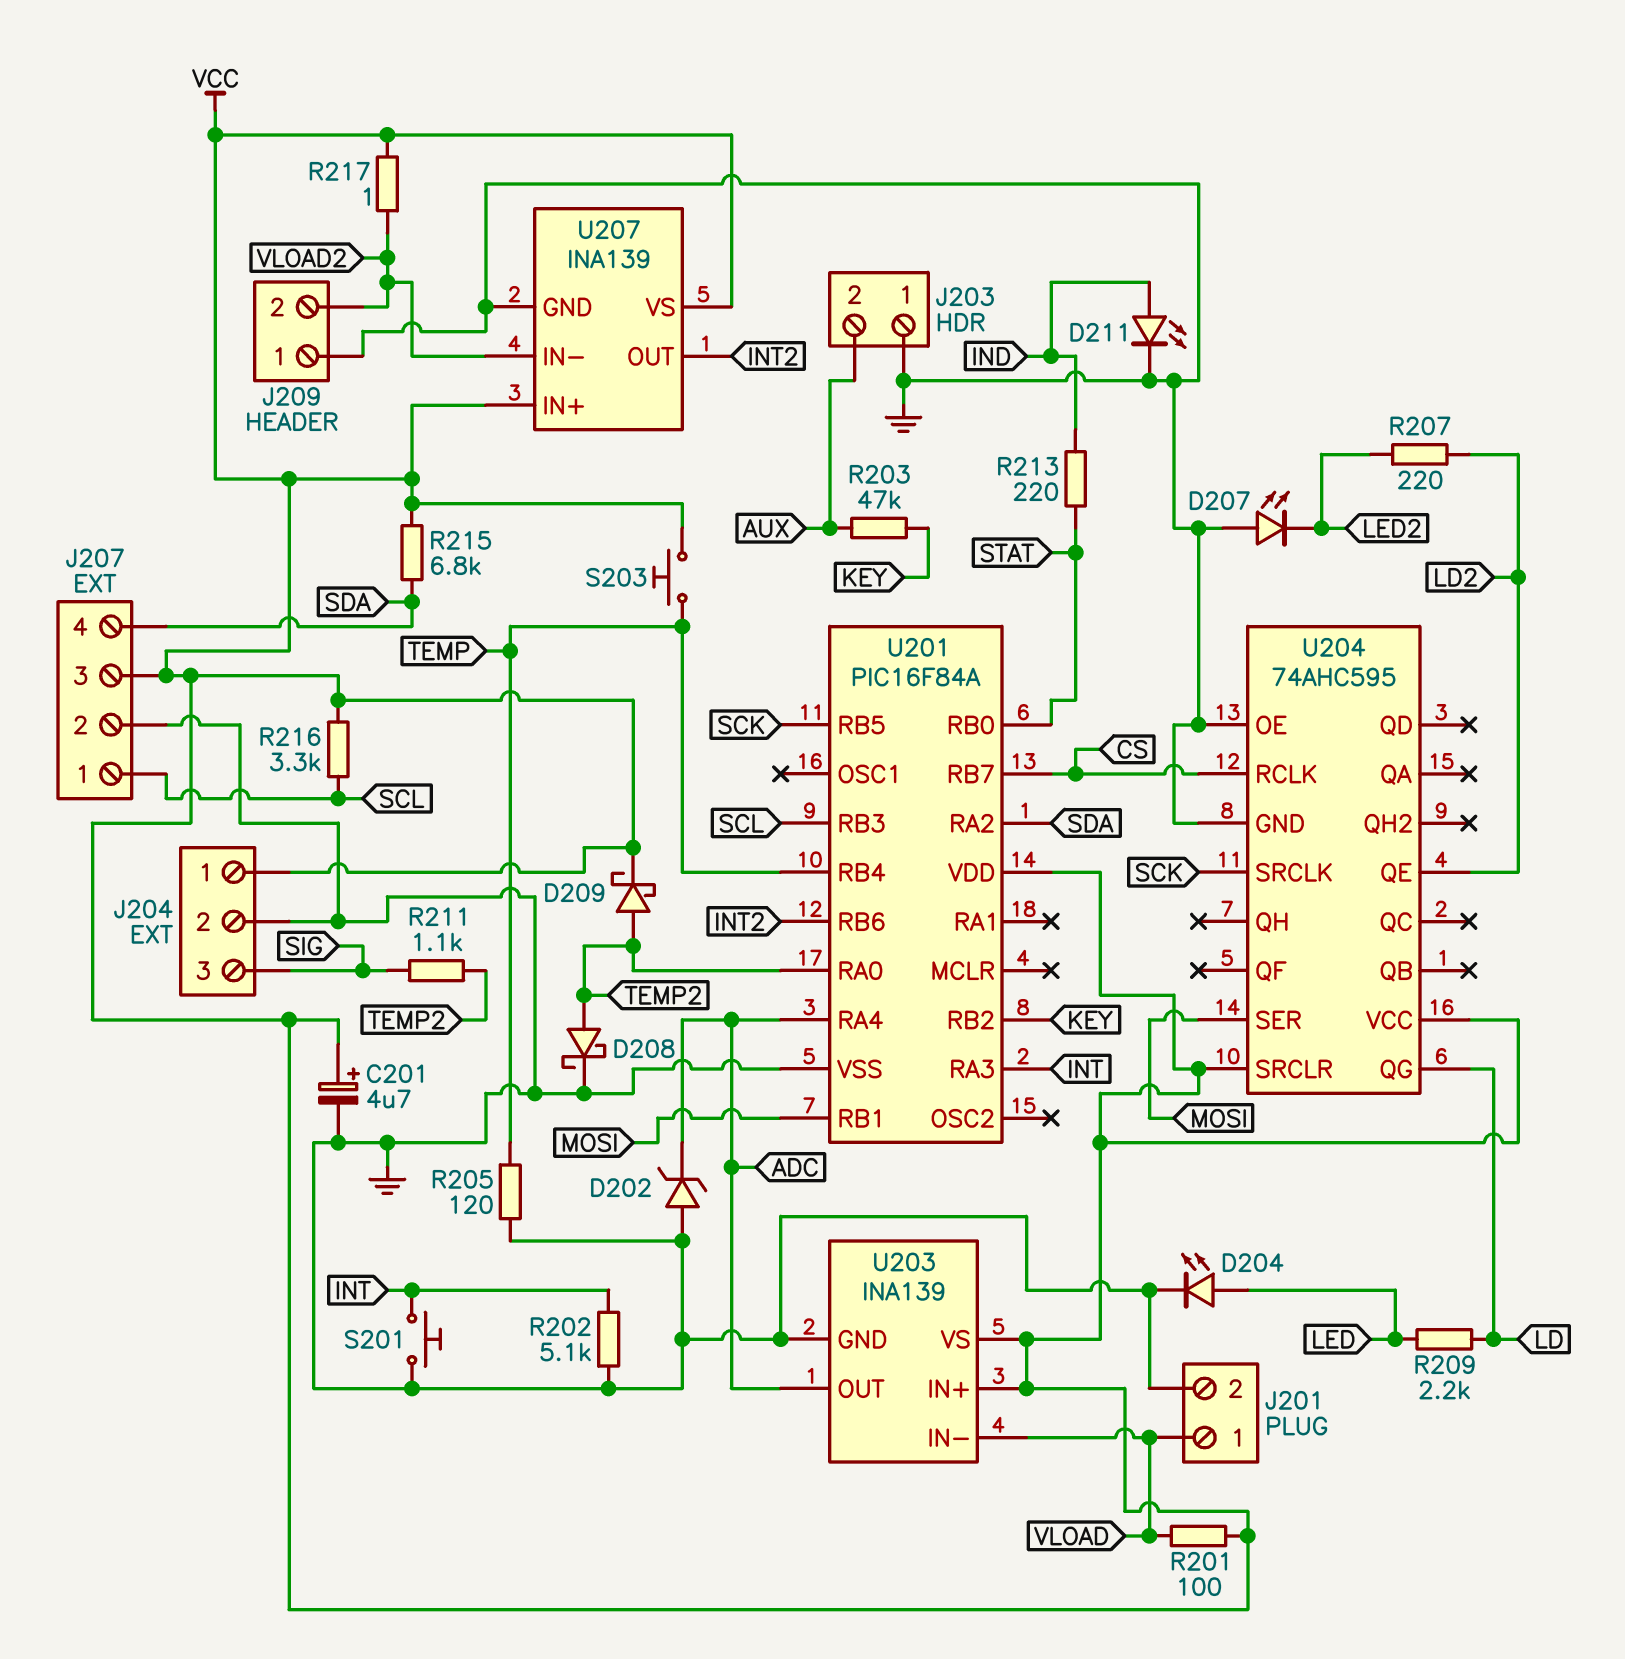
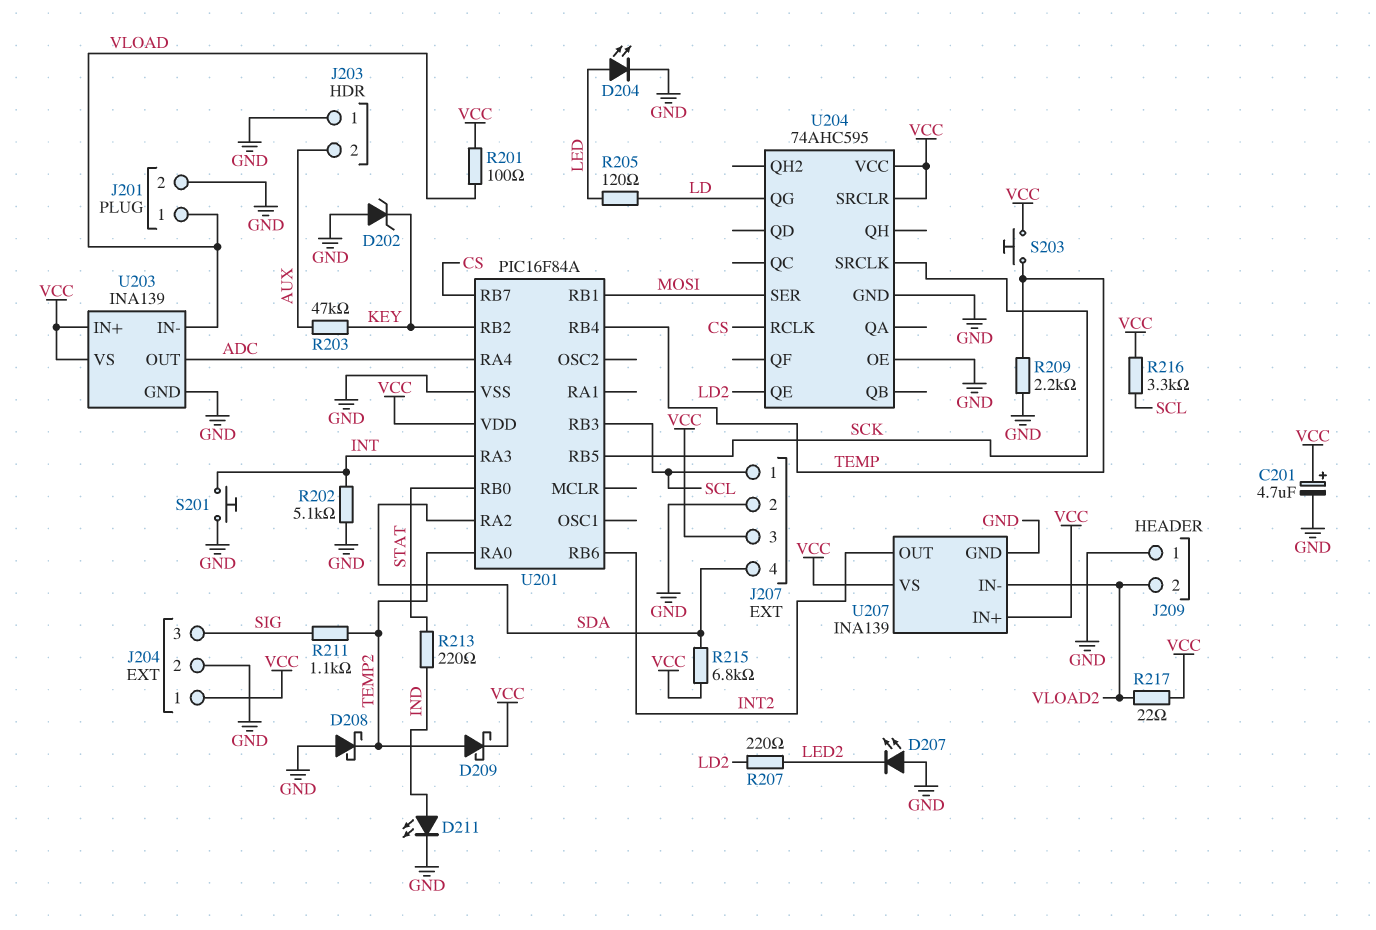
D202: zener (A GND, K ADC) -> zener (A GND, K KEY)
D208: schottky (A TEMP2, K GND) -> schottky (A GND, K TEMP2)
R205: 120 (GND, TEMP) -> 120 (LD, LED)
R209: 2.2k (LD, LED) -> 2.2k (GND, TEMP)
R217: 1 (VCC, VLOAD2) -> 22 (VCC, VLOAD2)

